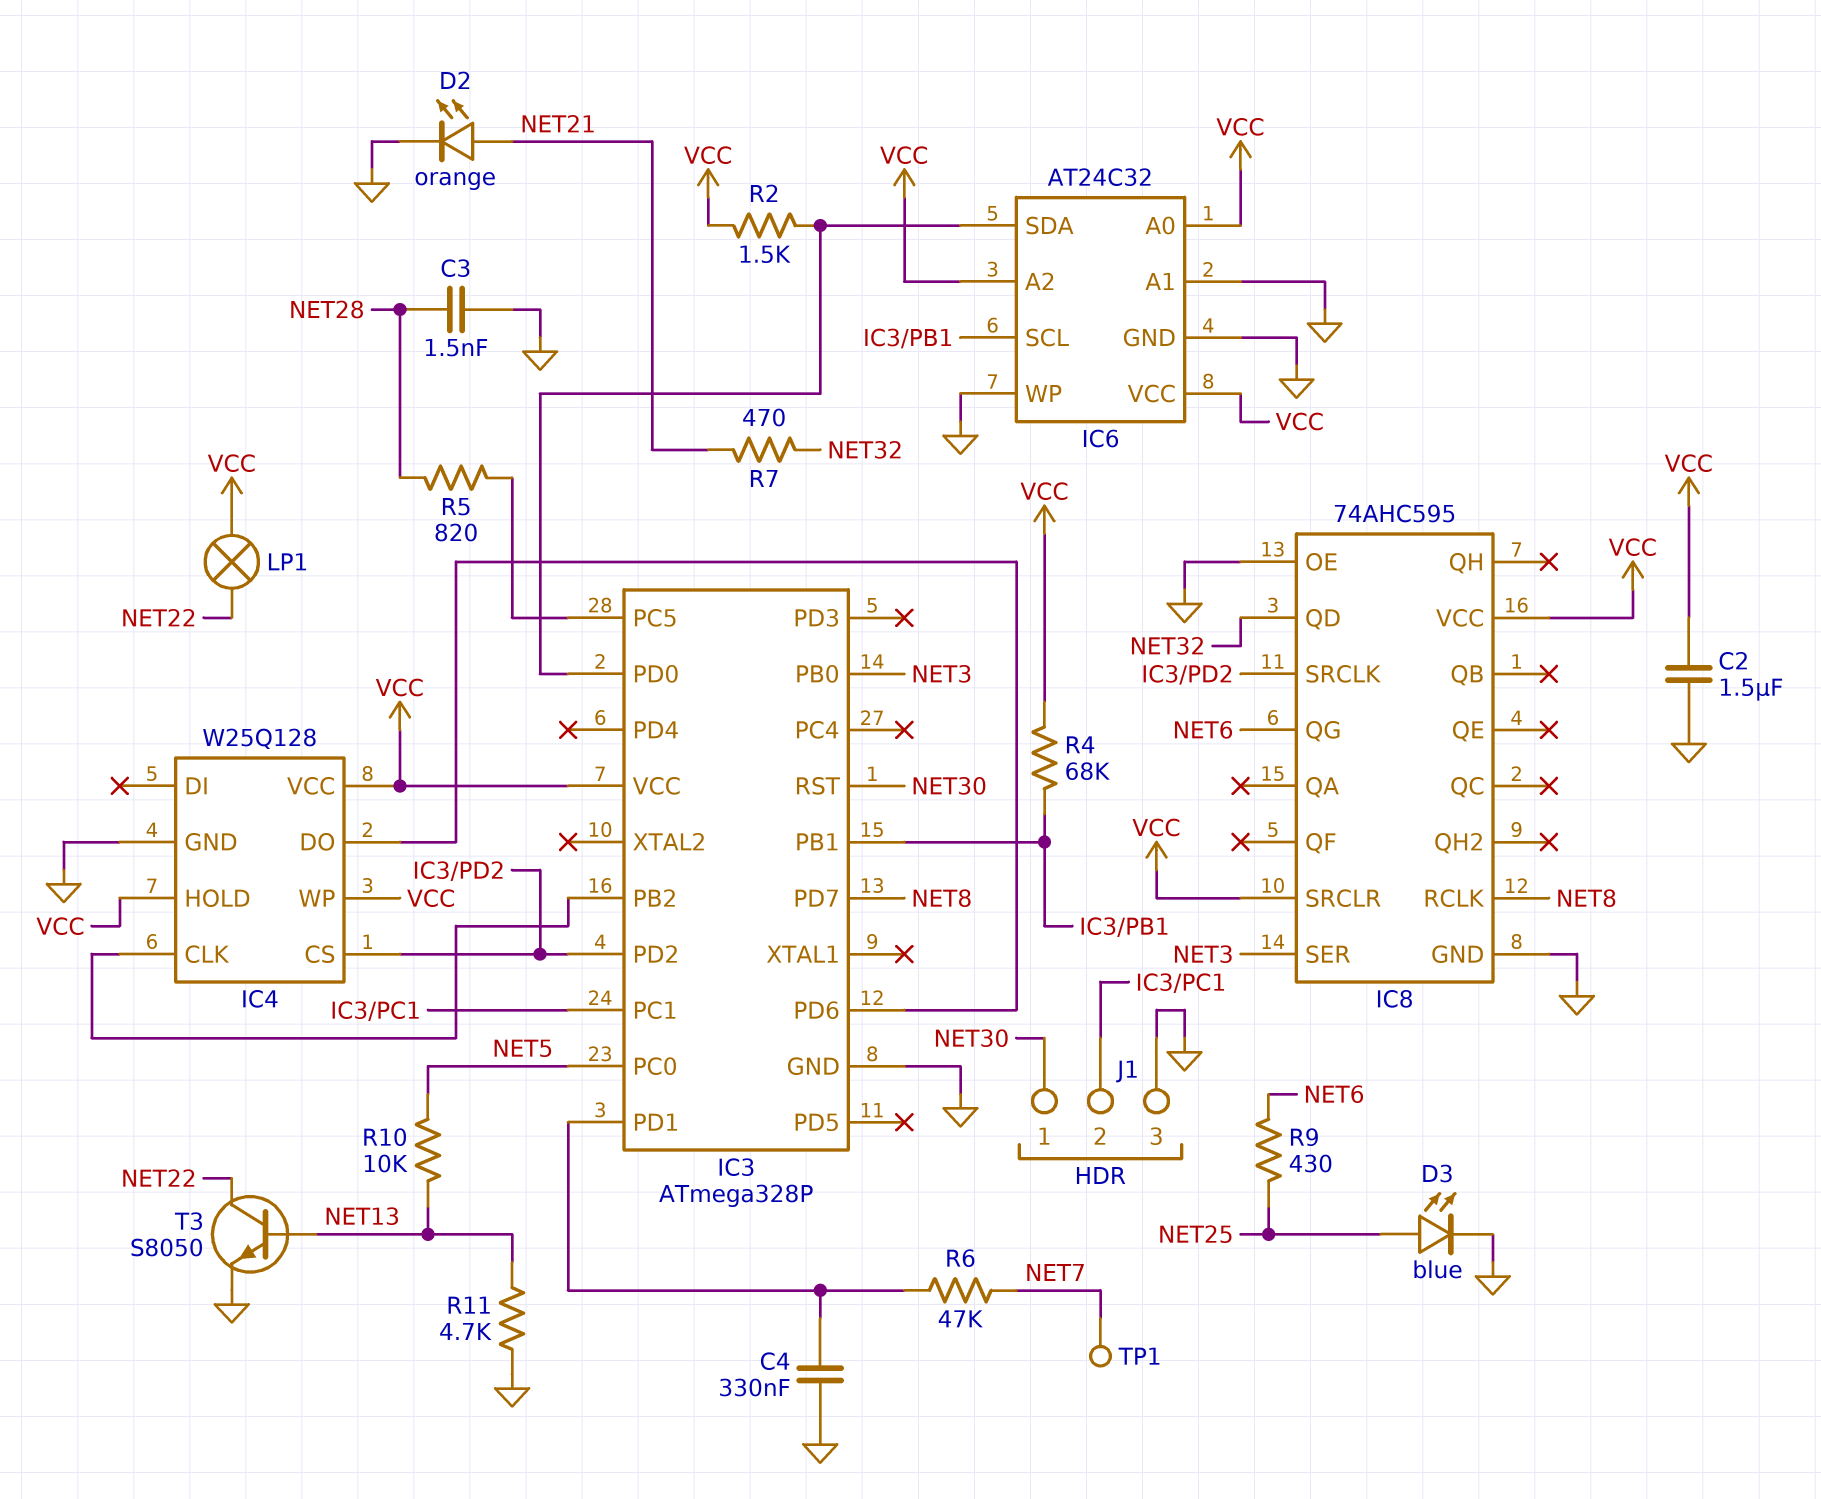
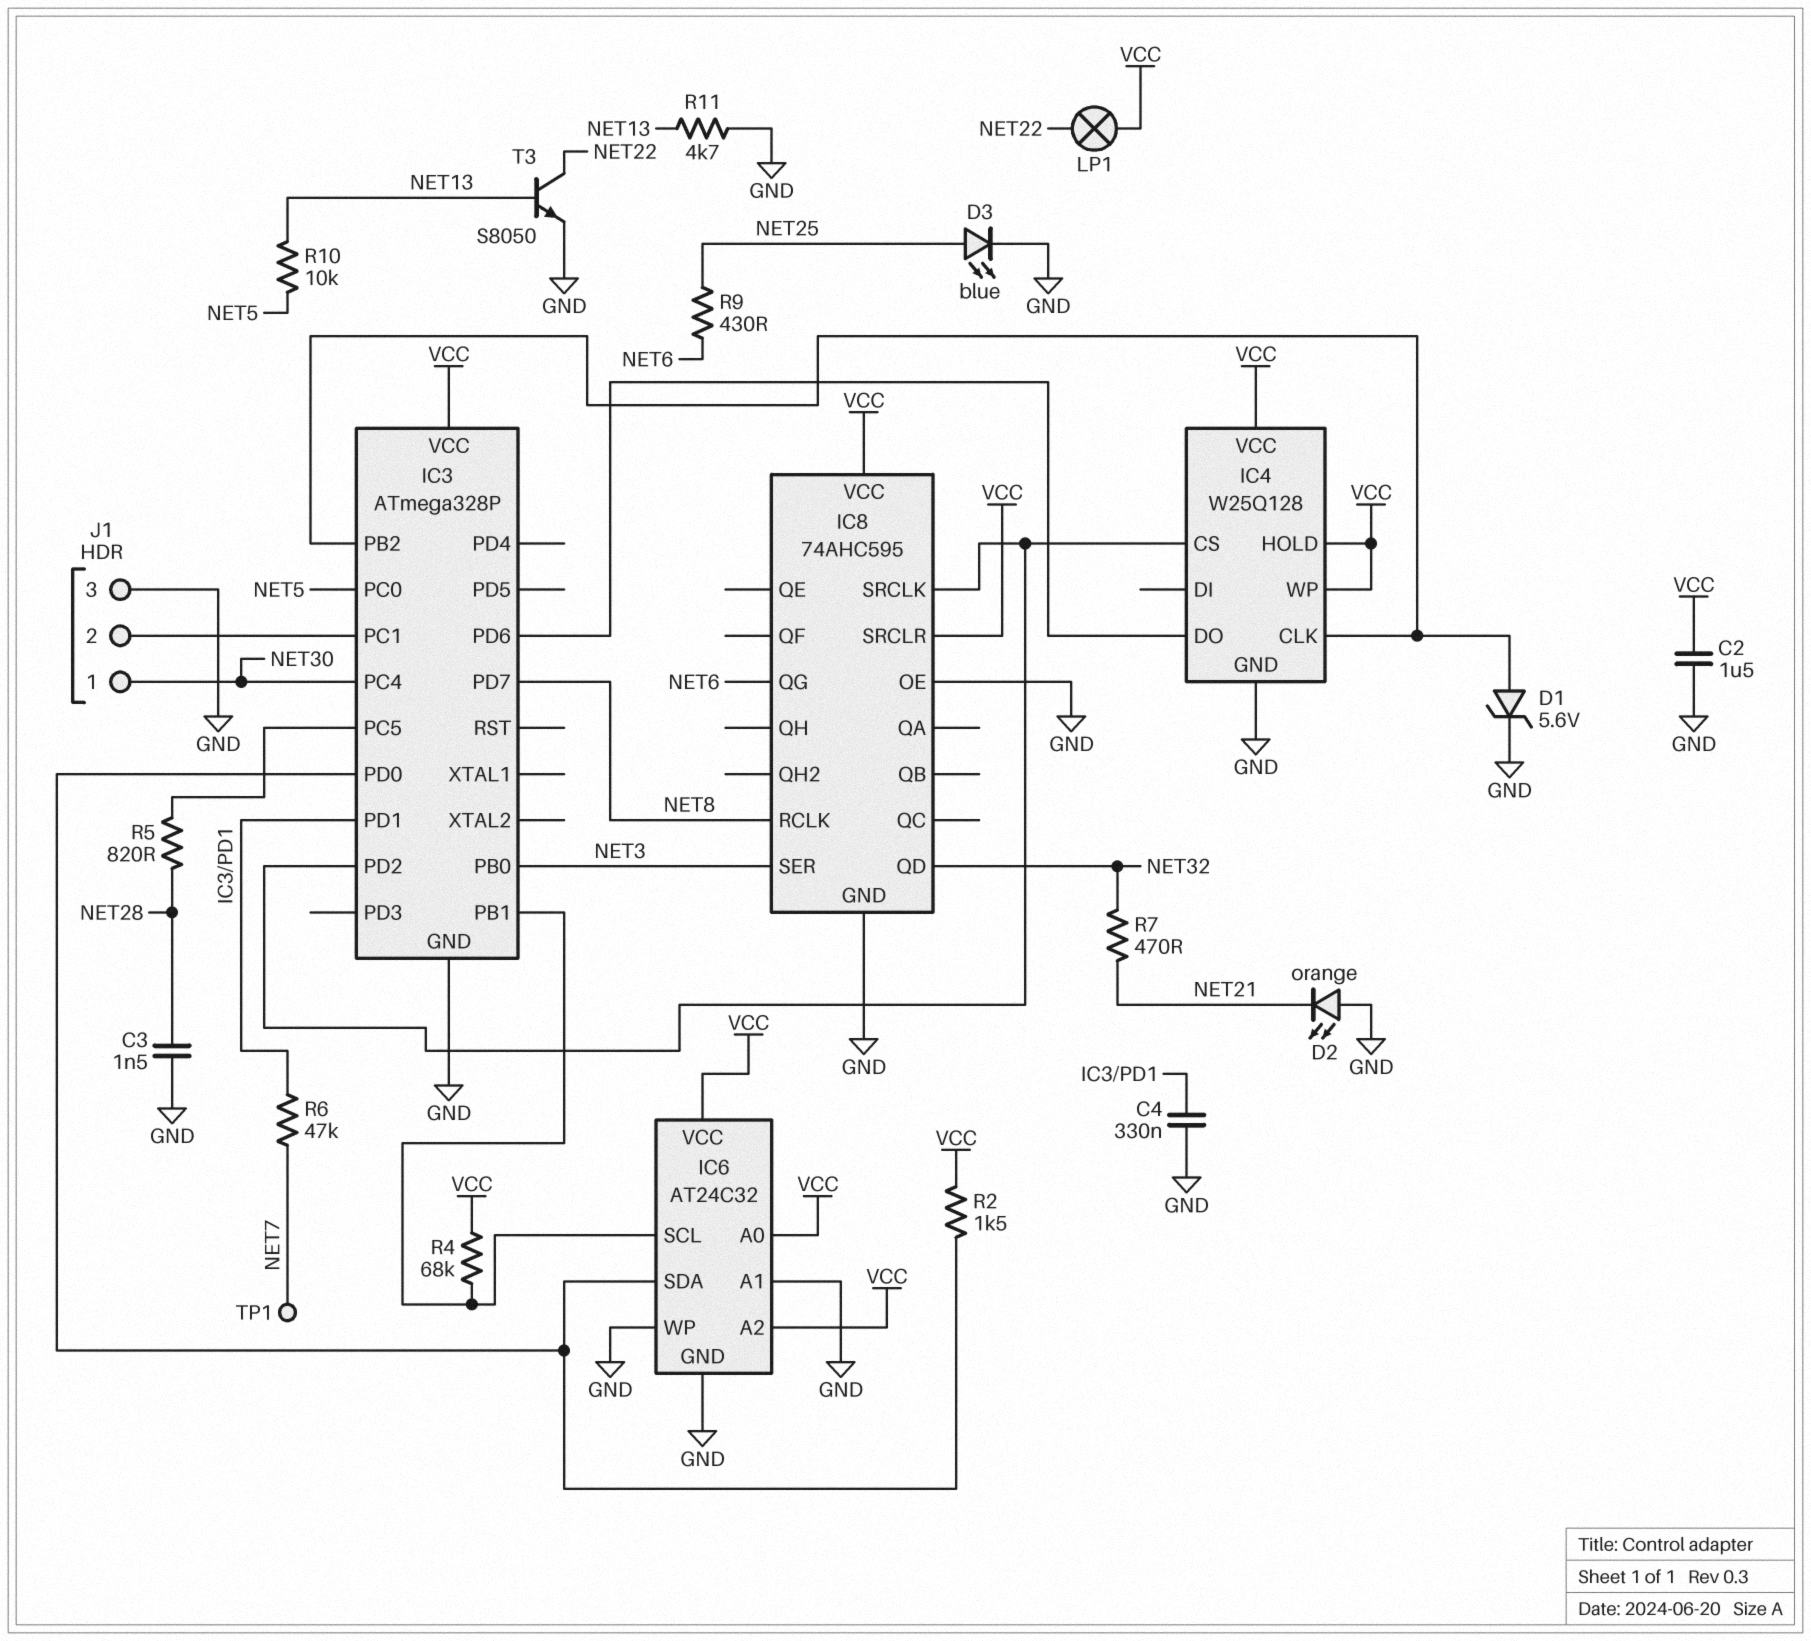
D1: none -> zener 5.6V (A IC3/PB2, K GND)
D2: LED orange (A NET21, K GND) -> LED orange (A GND, K NET21)
IC3 pin PC4: none -> NET30
IC3 pin RST: NET30 -> none

